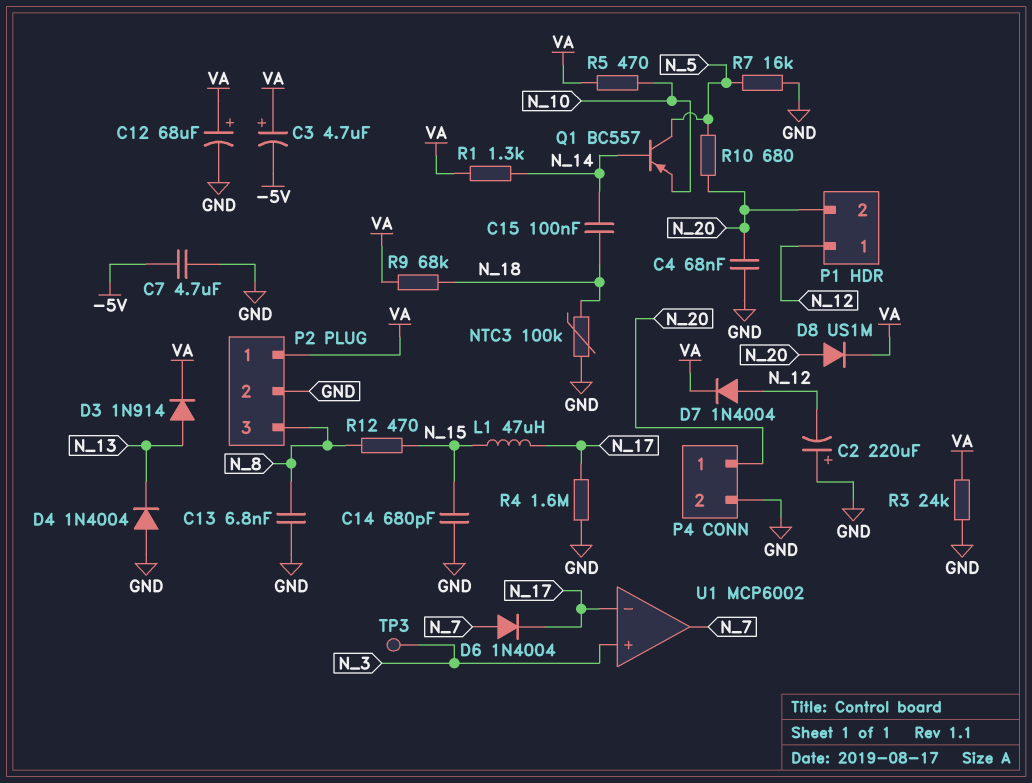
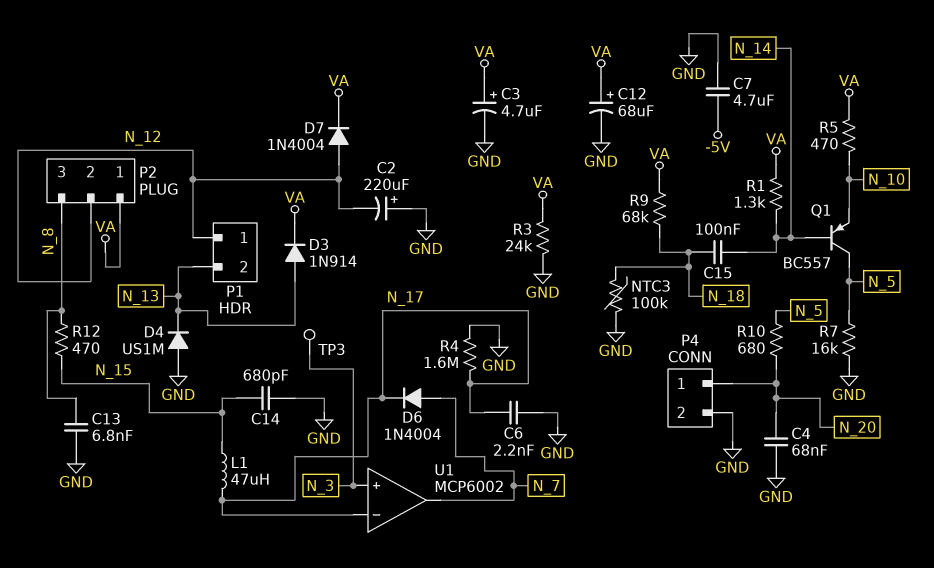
C3: 4.7uF (plus VA, minus -5V) -> 4.7uF (plus VA, minus GND)
C6: none -> 2.2nF (GND, N_17)
D4: diode 1N4004 (A GND, K N_13) -> diode US1M (A GND, K N_13)
D8: diode US1M (A N_20, K VA) -> none
P1 pin 2: N_20 -> N_13
P2 pin 2: GND -> N_12

